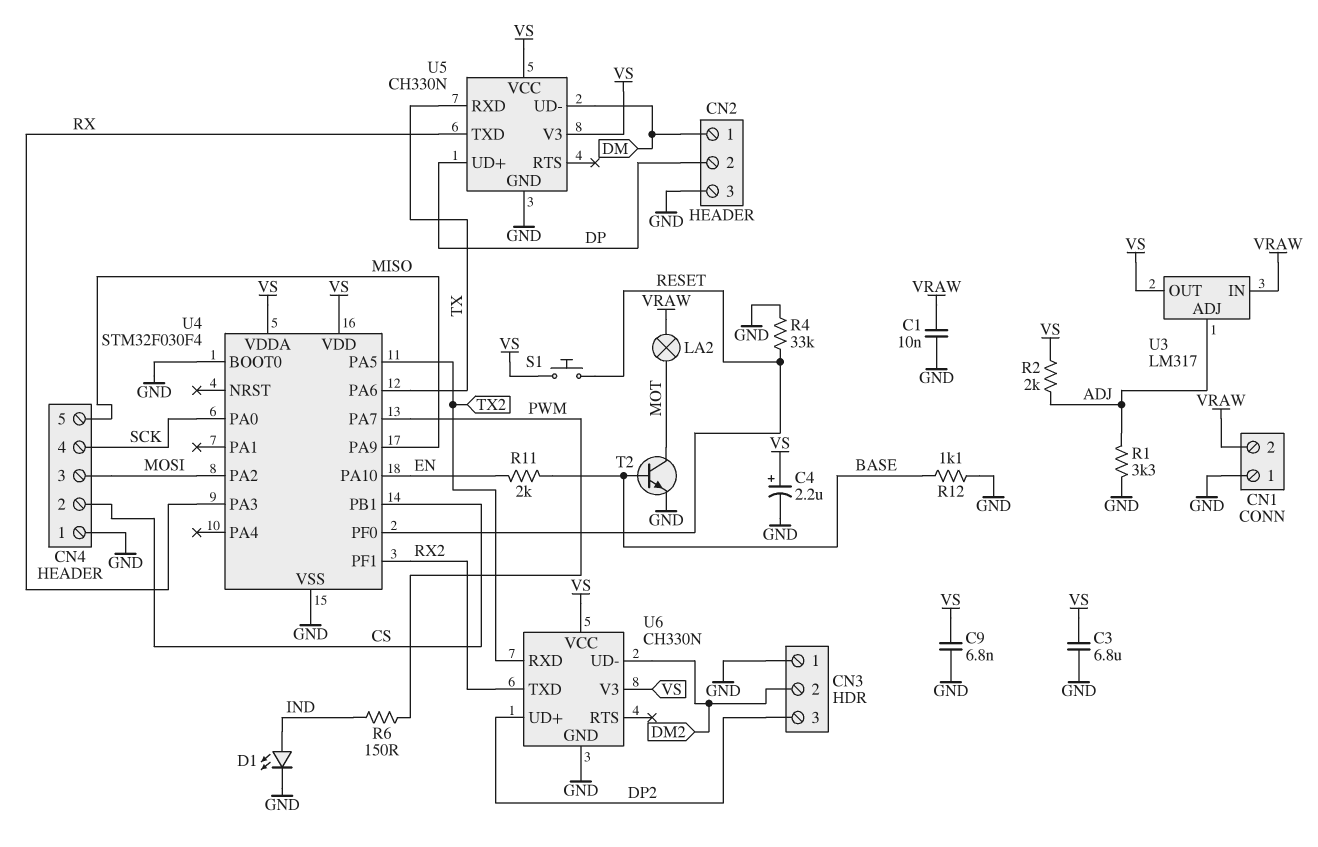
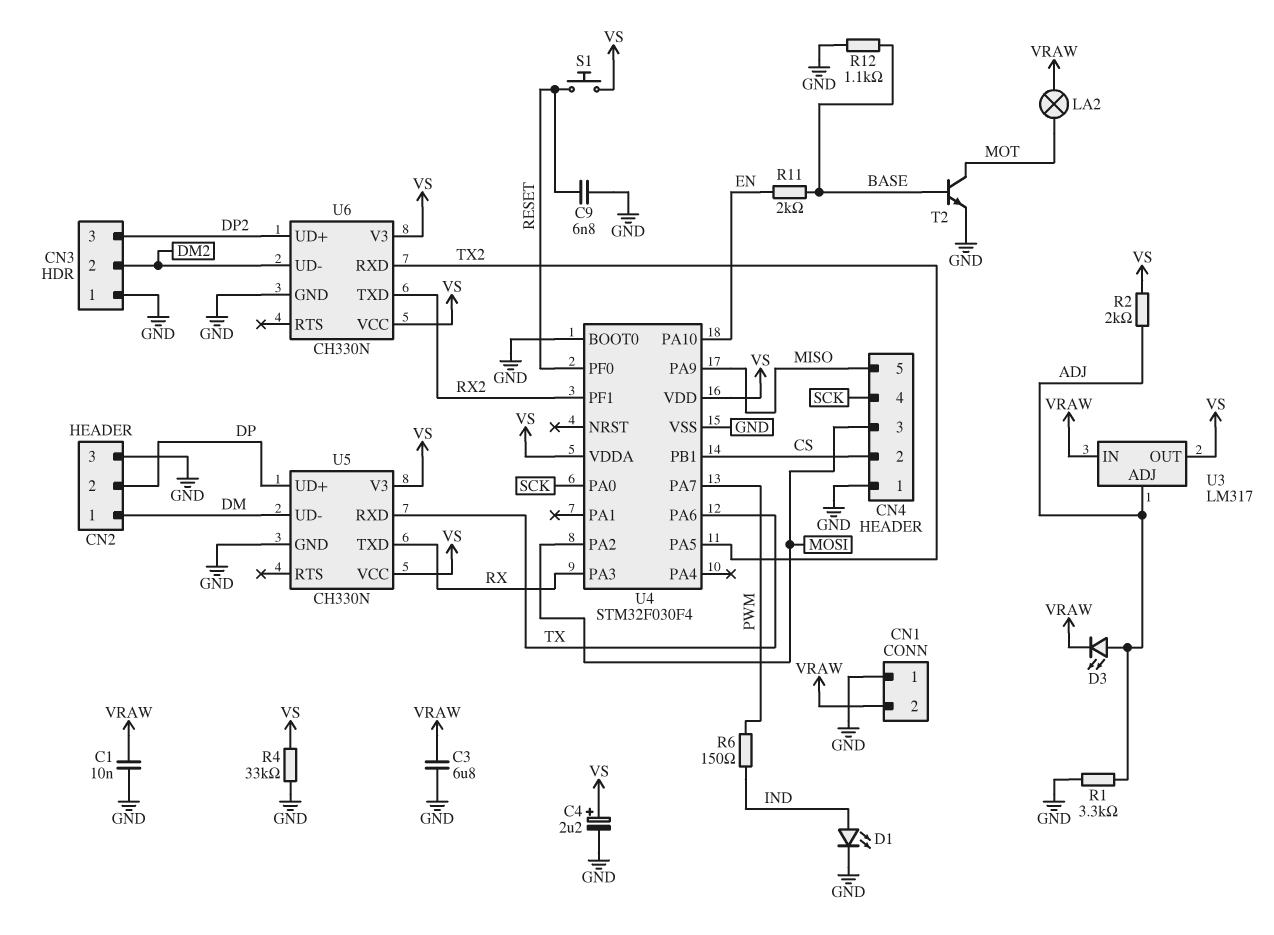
C3: 6.8uF (GND, VS) -> 6.8uF (GND, VRAW)
C9: 6.8nF (GND, VS) -> 6.8nF (GND, RESET)
D3: none -> LED (A ADJ, K VRAW)
R4: 33k (GND, RESET) -> 33k (GND, VS)

